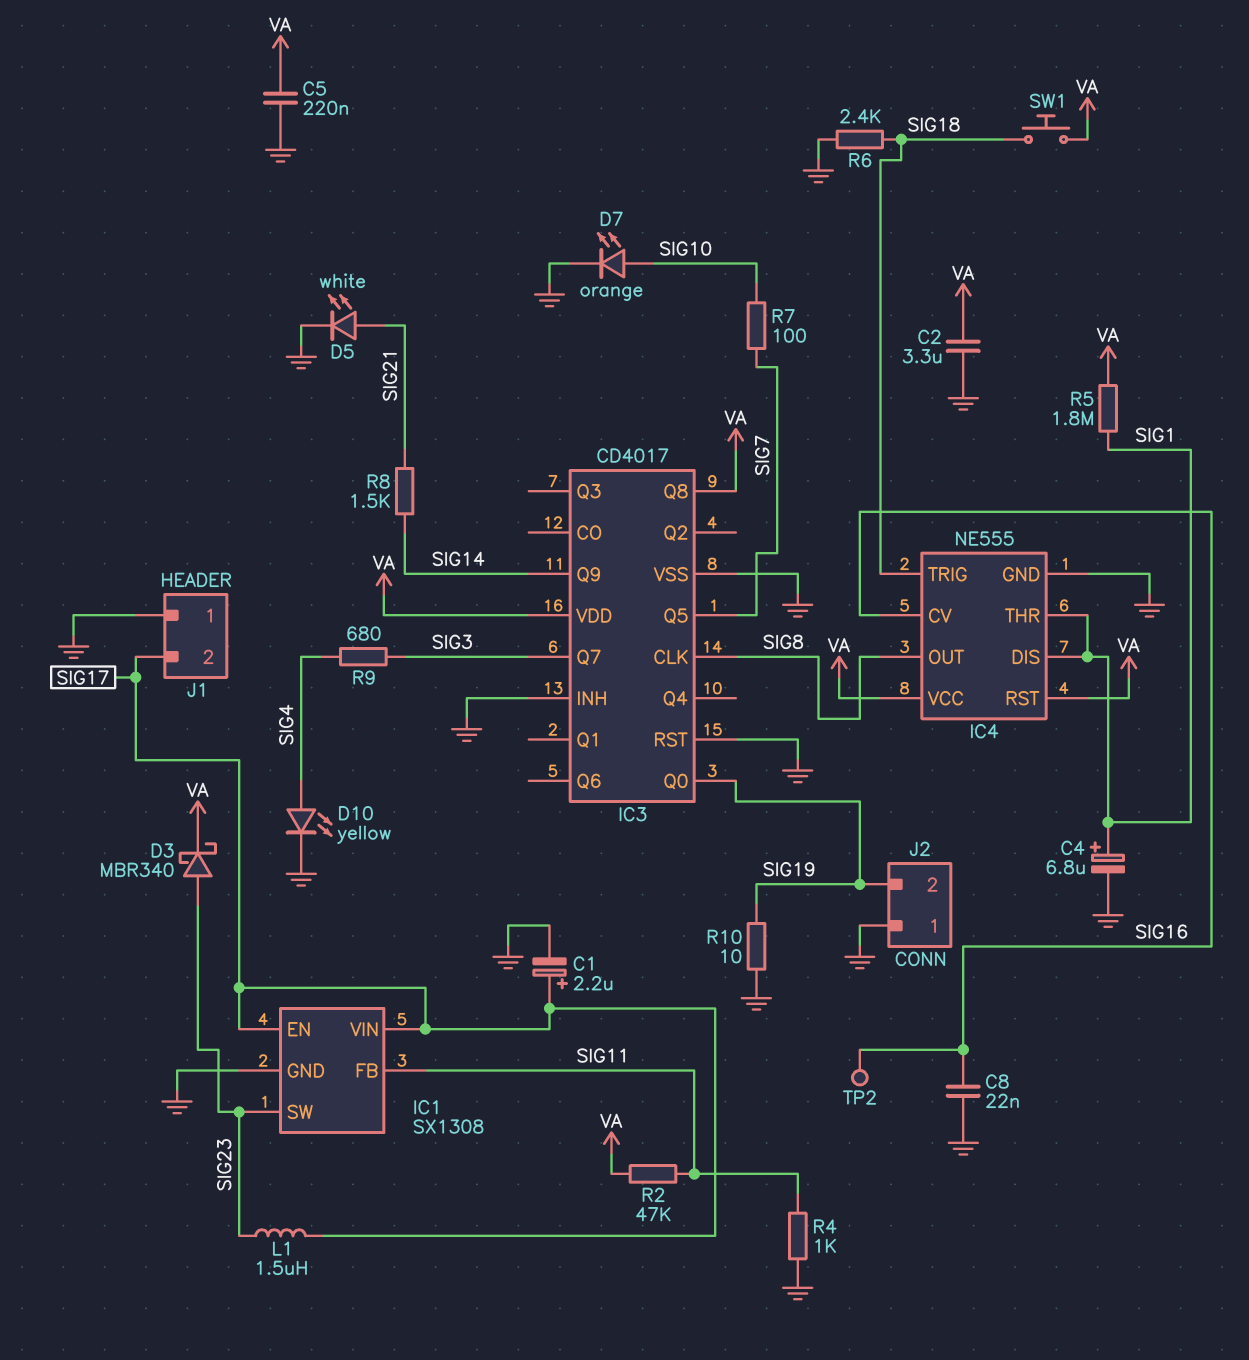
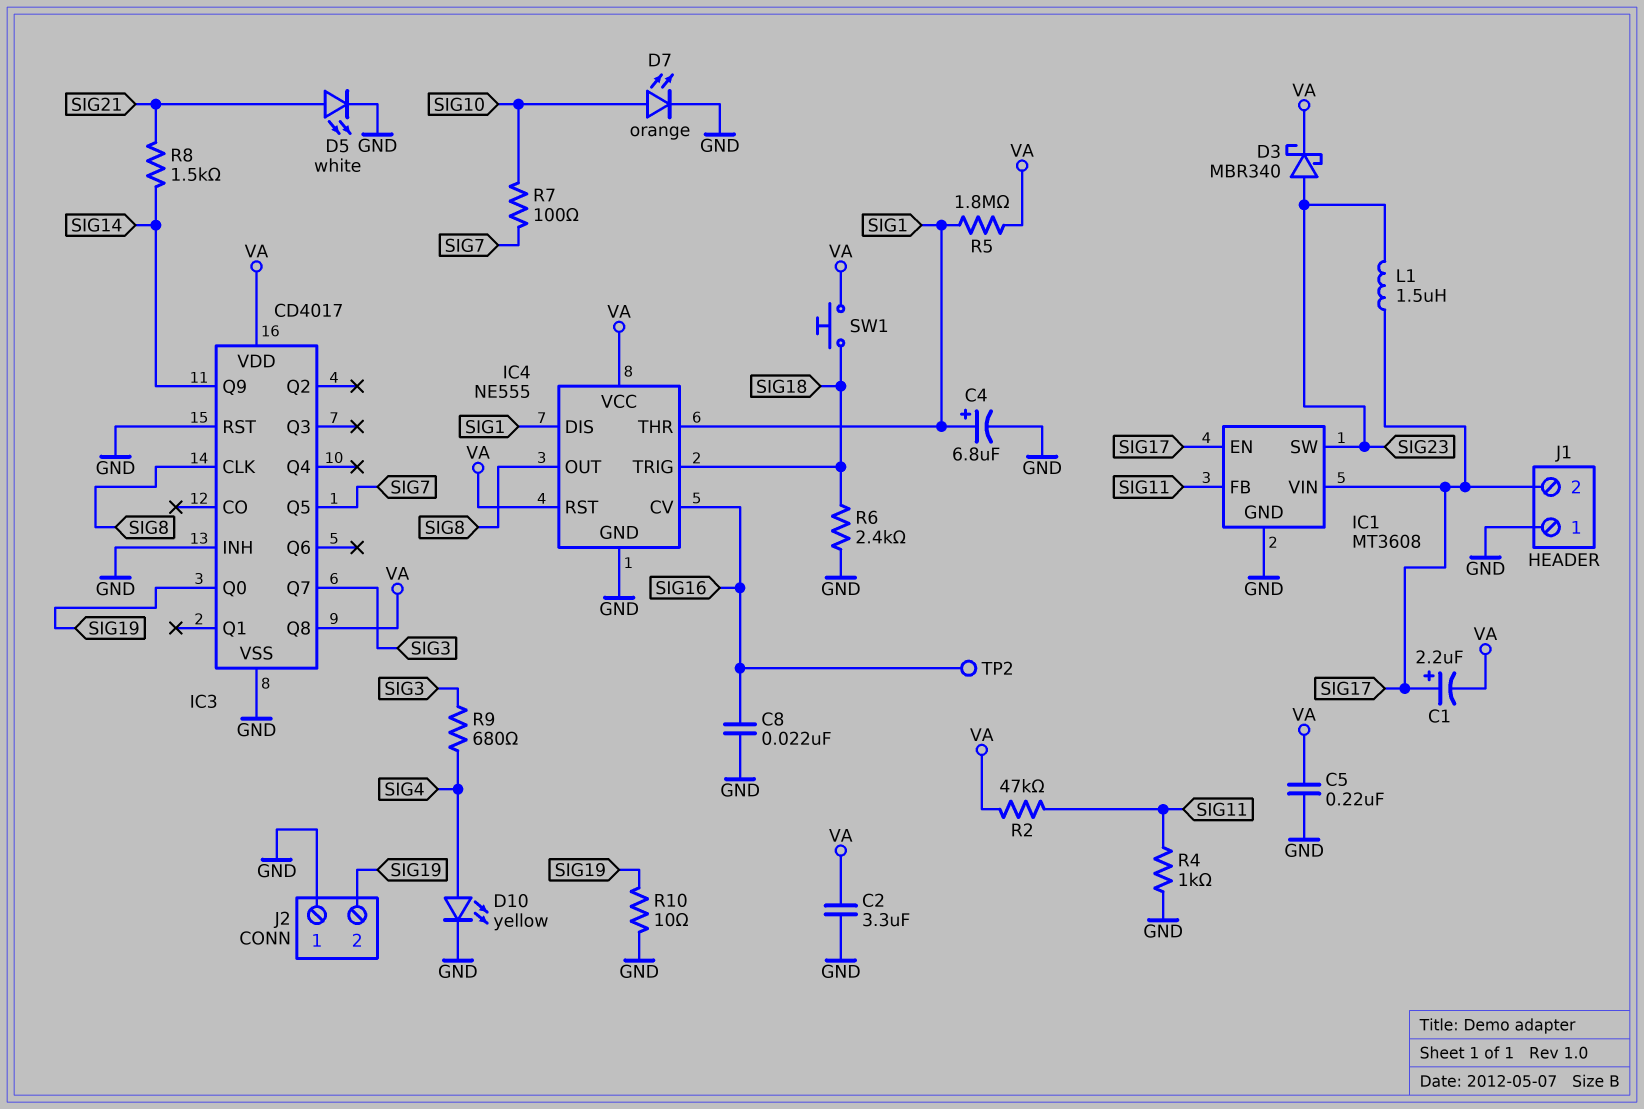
C1: 2.2uF (plus SIG17, minus GND) -> 2.2uF (plus SIG17, minus VA)
IC1: SX1308 -> MT3608

